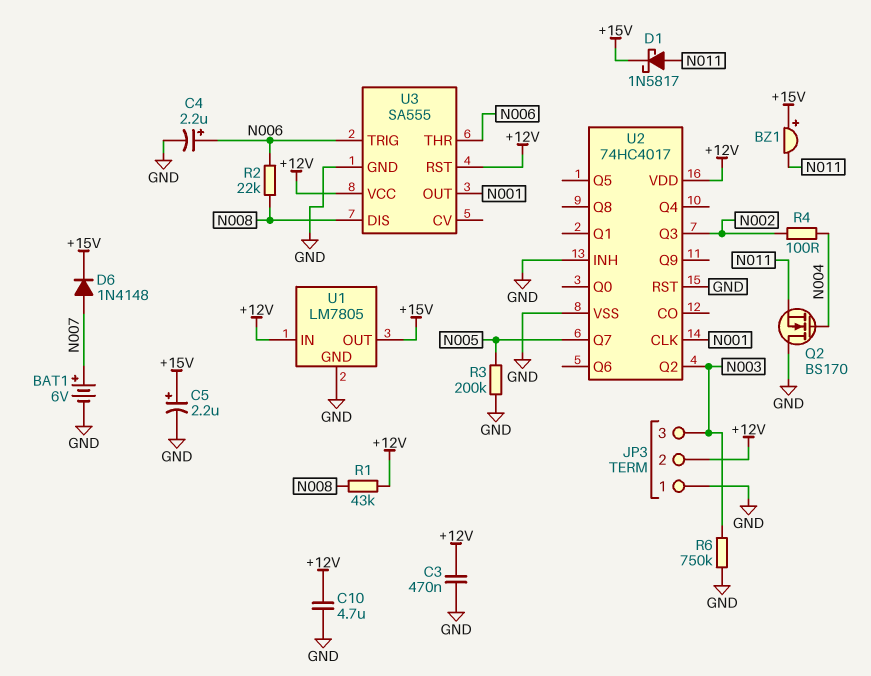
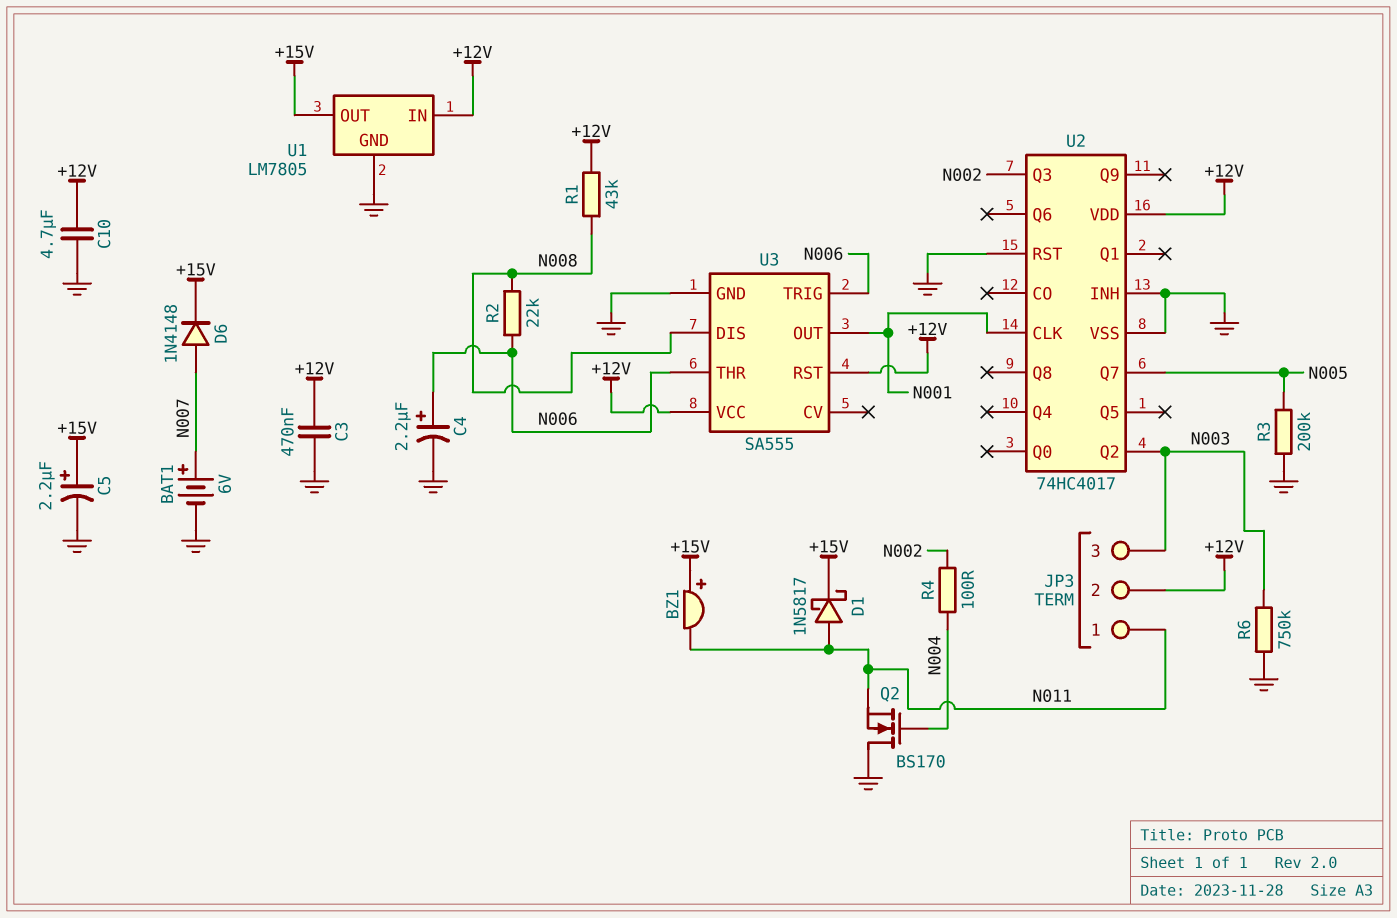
JP3 pin 1: GND -> N011

